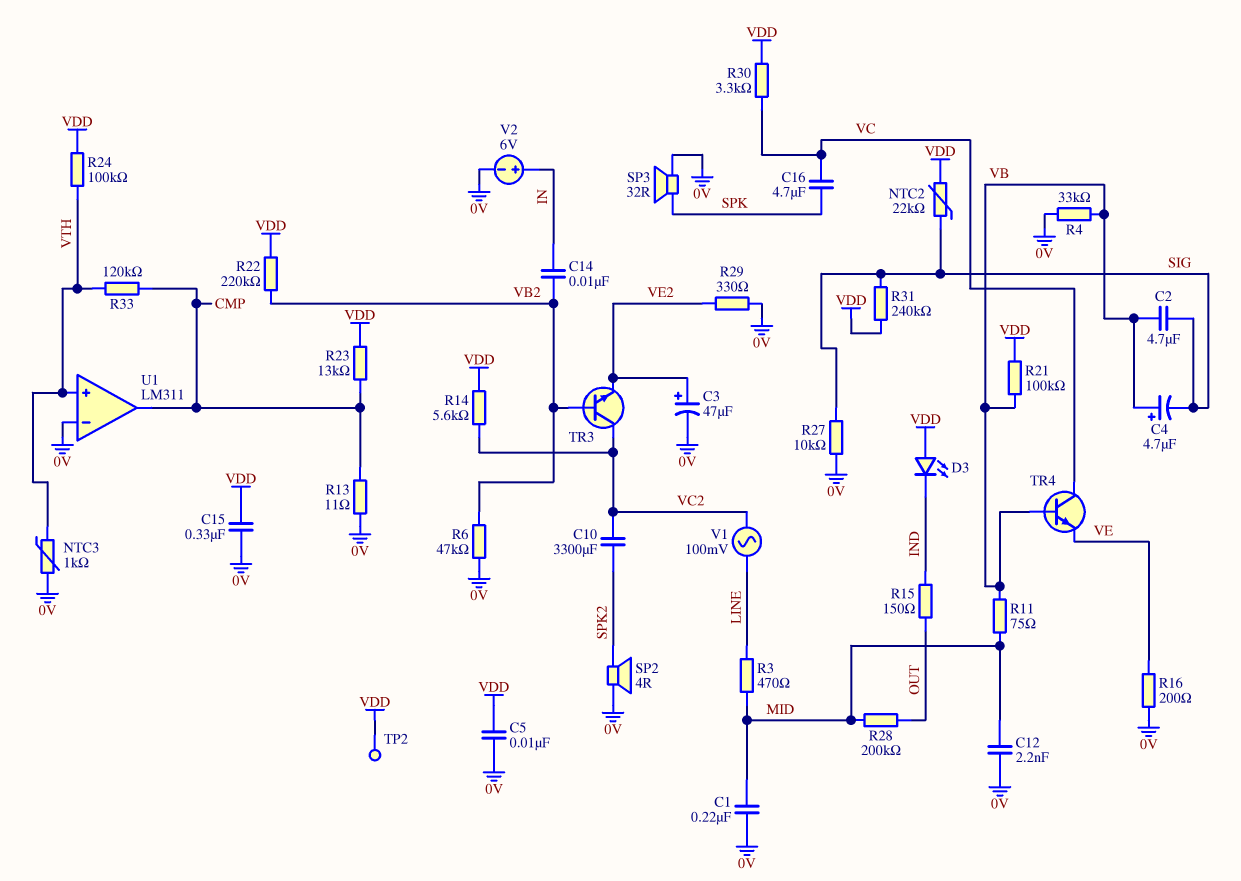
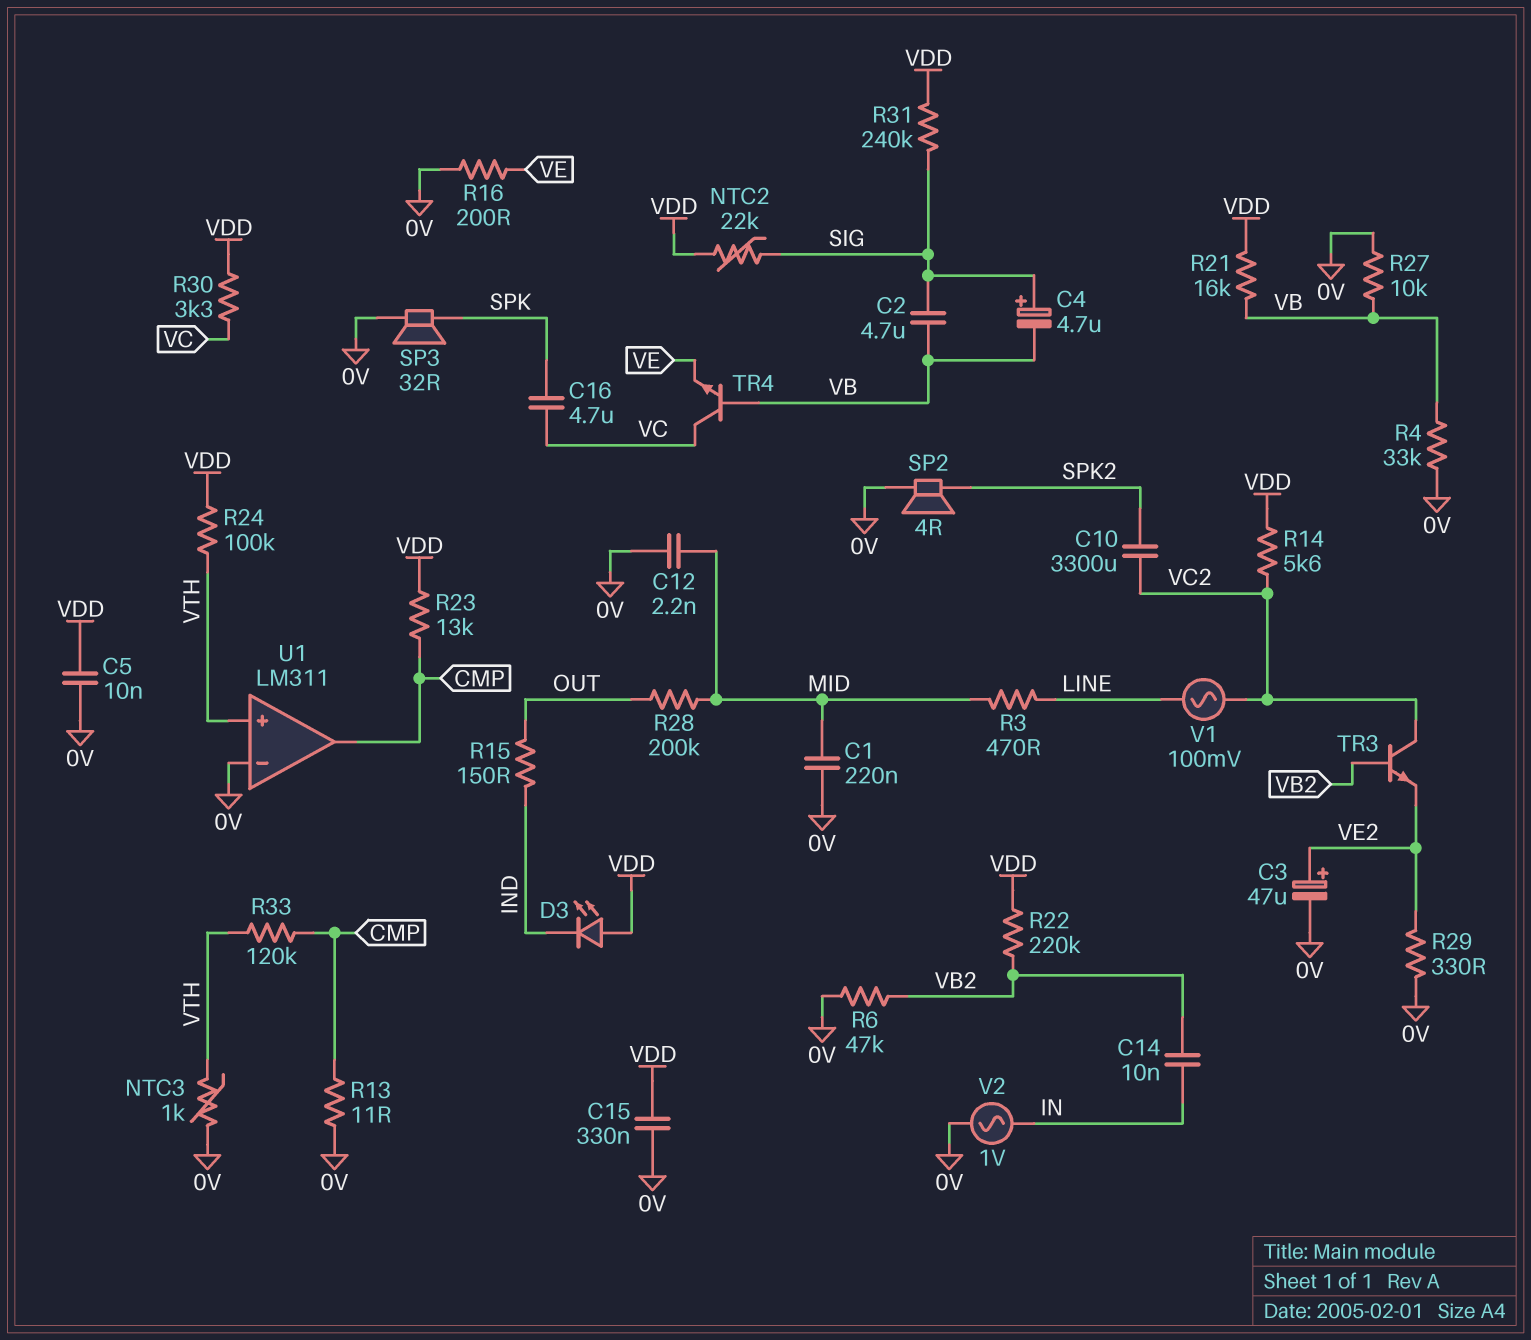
C4: 4.7uF (plus VB, minus SIG) -> 4.7uF (plus SIG, minus VB)
R11: 75 (MID, VB) -> none
R21: 100k (VB, VDD) -> 16k (VB, VDD)
R27: 10k (0V, SIG) -> 10k (0V, VB)
TP2: test point (VDD) -> none
V2: 6V (plus IN, minus 0V) -> AC 1V (0V, IN)

